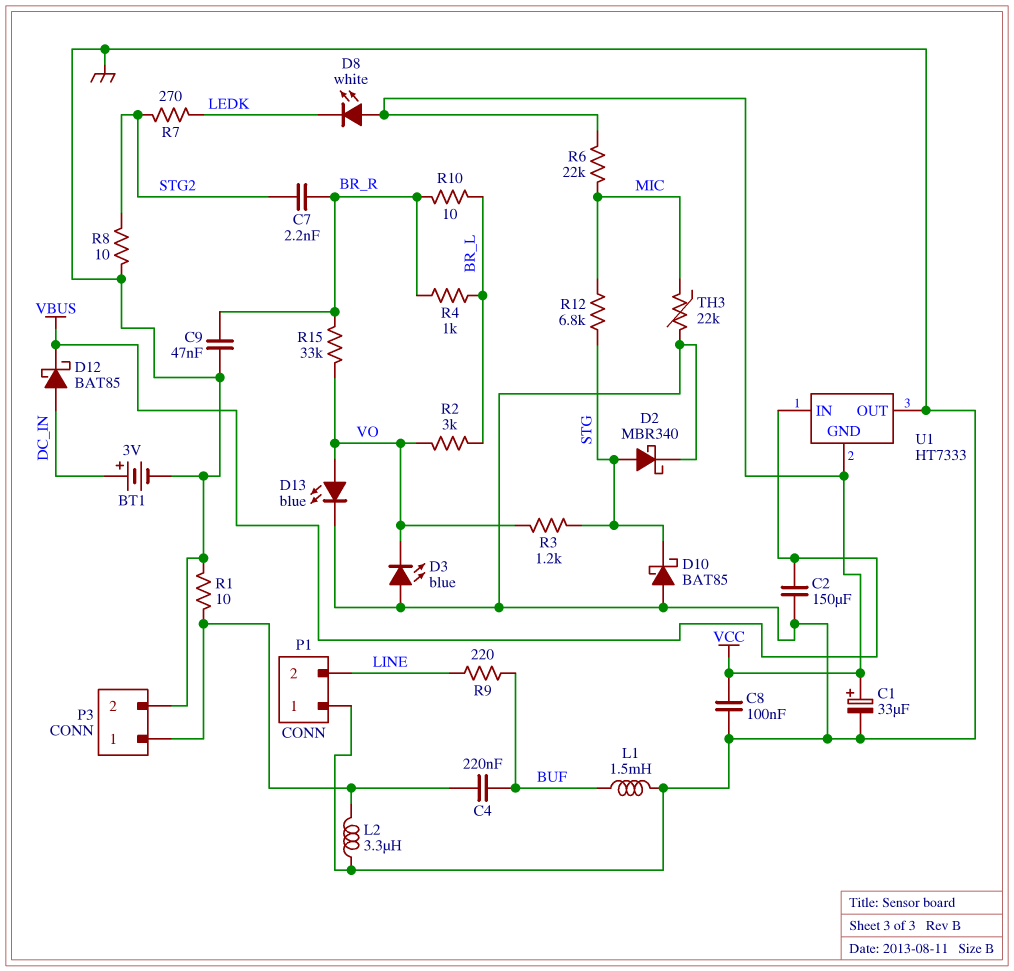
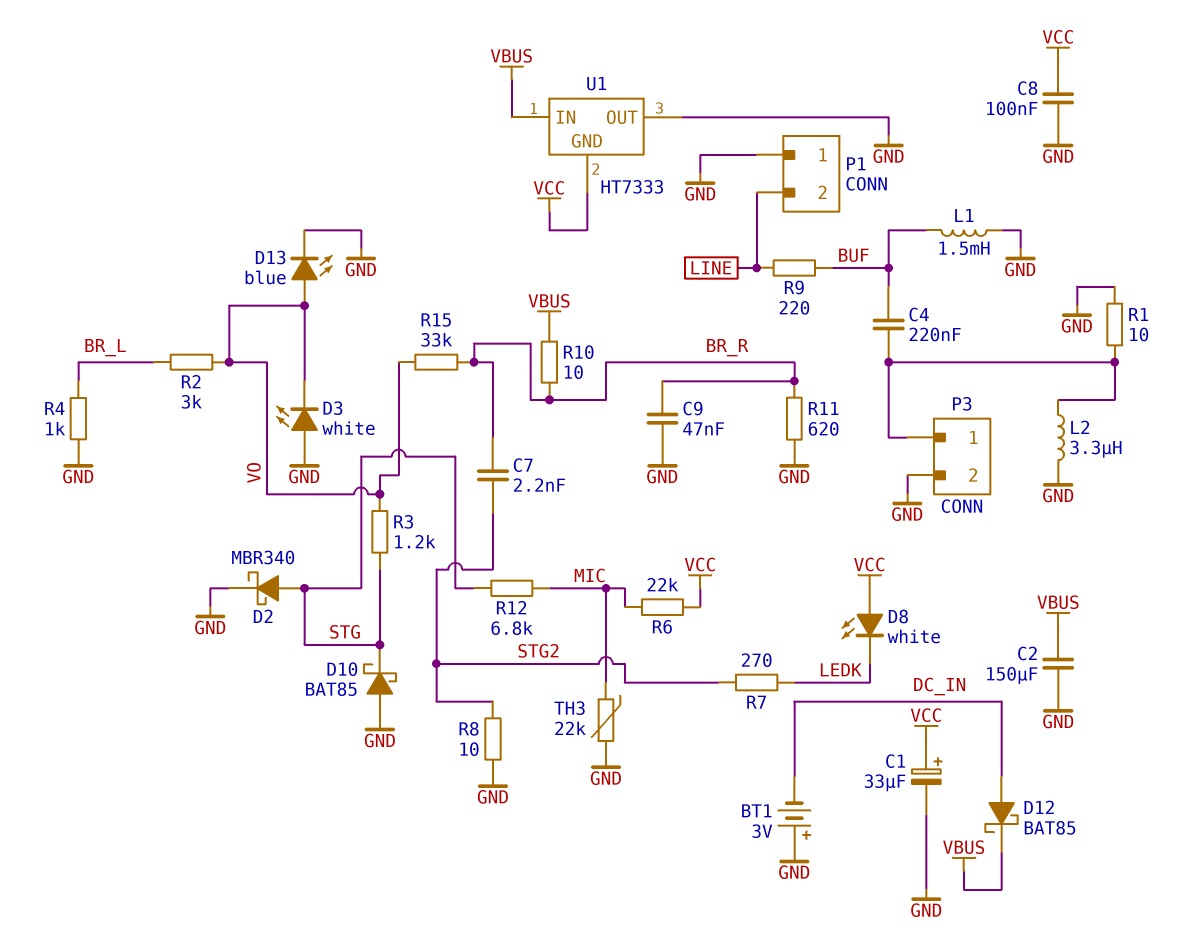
BT1: 3V (plus DC_IN, minus GND) -> 3V (plus GND, minus DC_IN)
D3: LED blue (A GND, K VO) -> LED white (A GND, K VO)
R4: 1k (BR_L, BR_R) -> 1k (BR_L, GND)
R10: 10 (BR_L, BR_R) -> 10 (BR_R, VBUS)
R11: none -> 620 (BR_R, GND)

